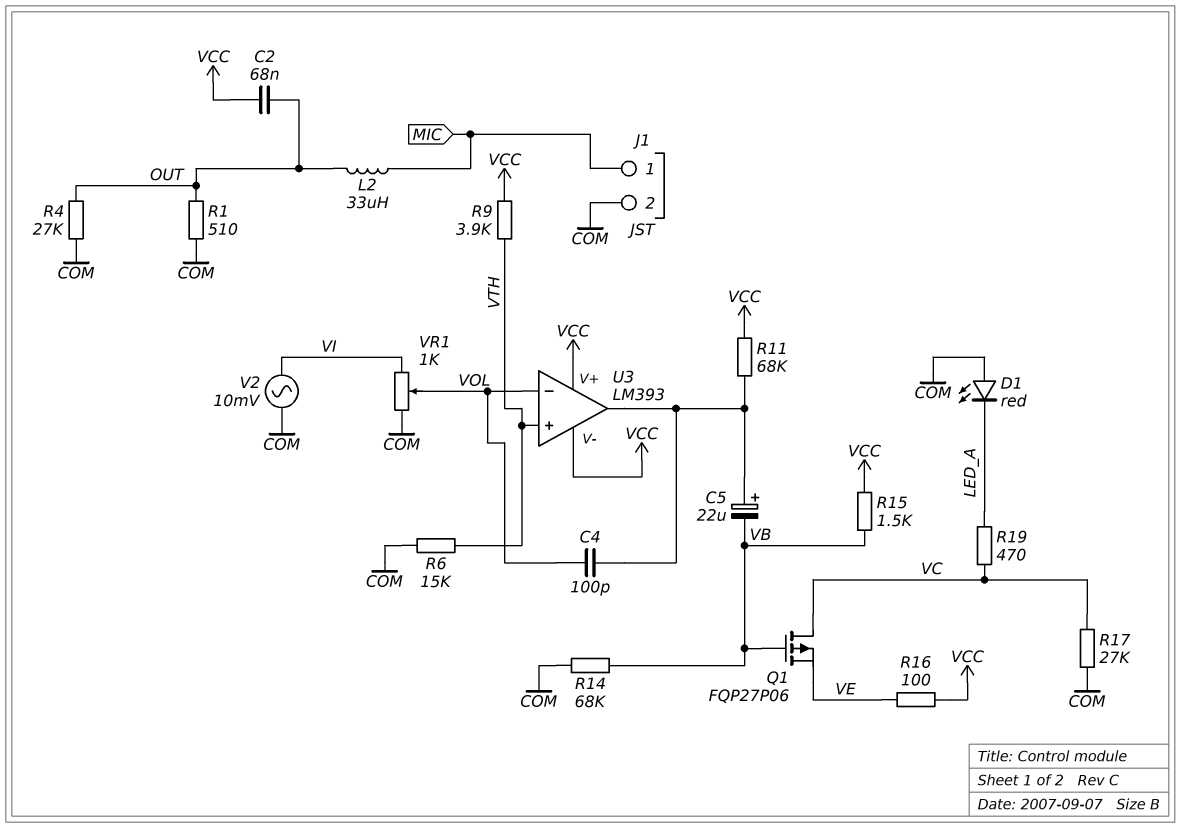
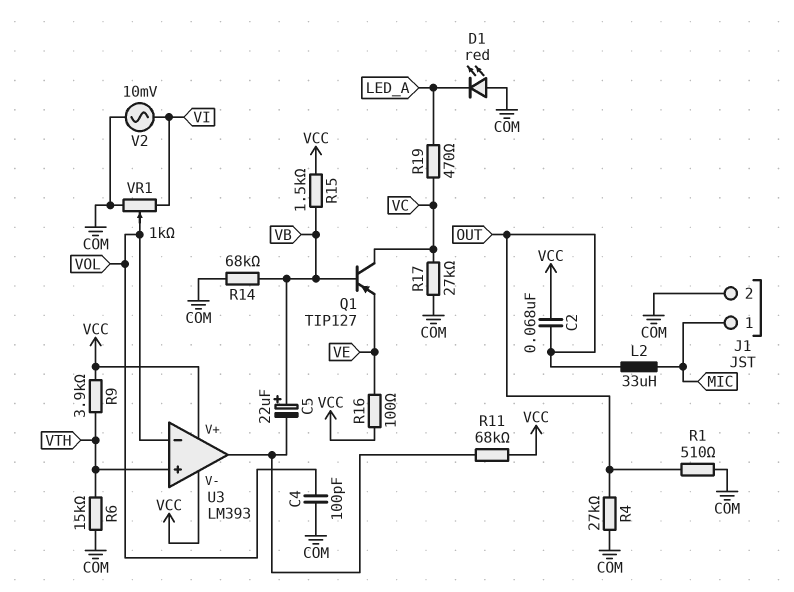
C4: 100pF (U3/out, VOL) -> 100pF (COM, VOL)
C5: 22uF (plus U3/out, minus VB) -> 22uF (plus VB, minus U3/out)
Q1: PMOS FQP27P06 (G VB, D VC, S VE) -> PNP TIP127 (B VB, C VC, E VE)

